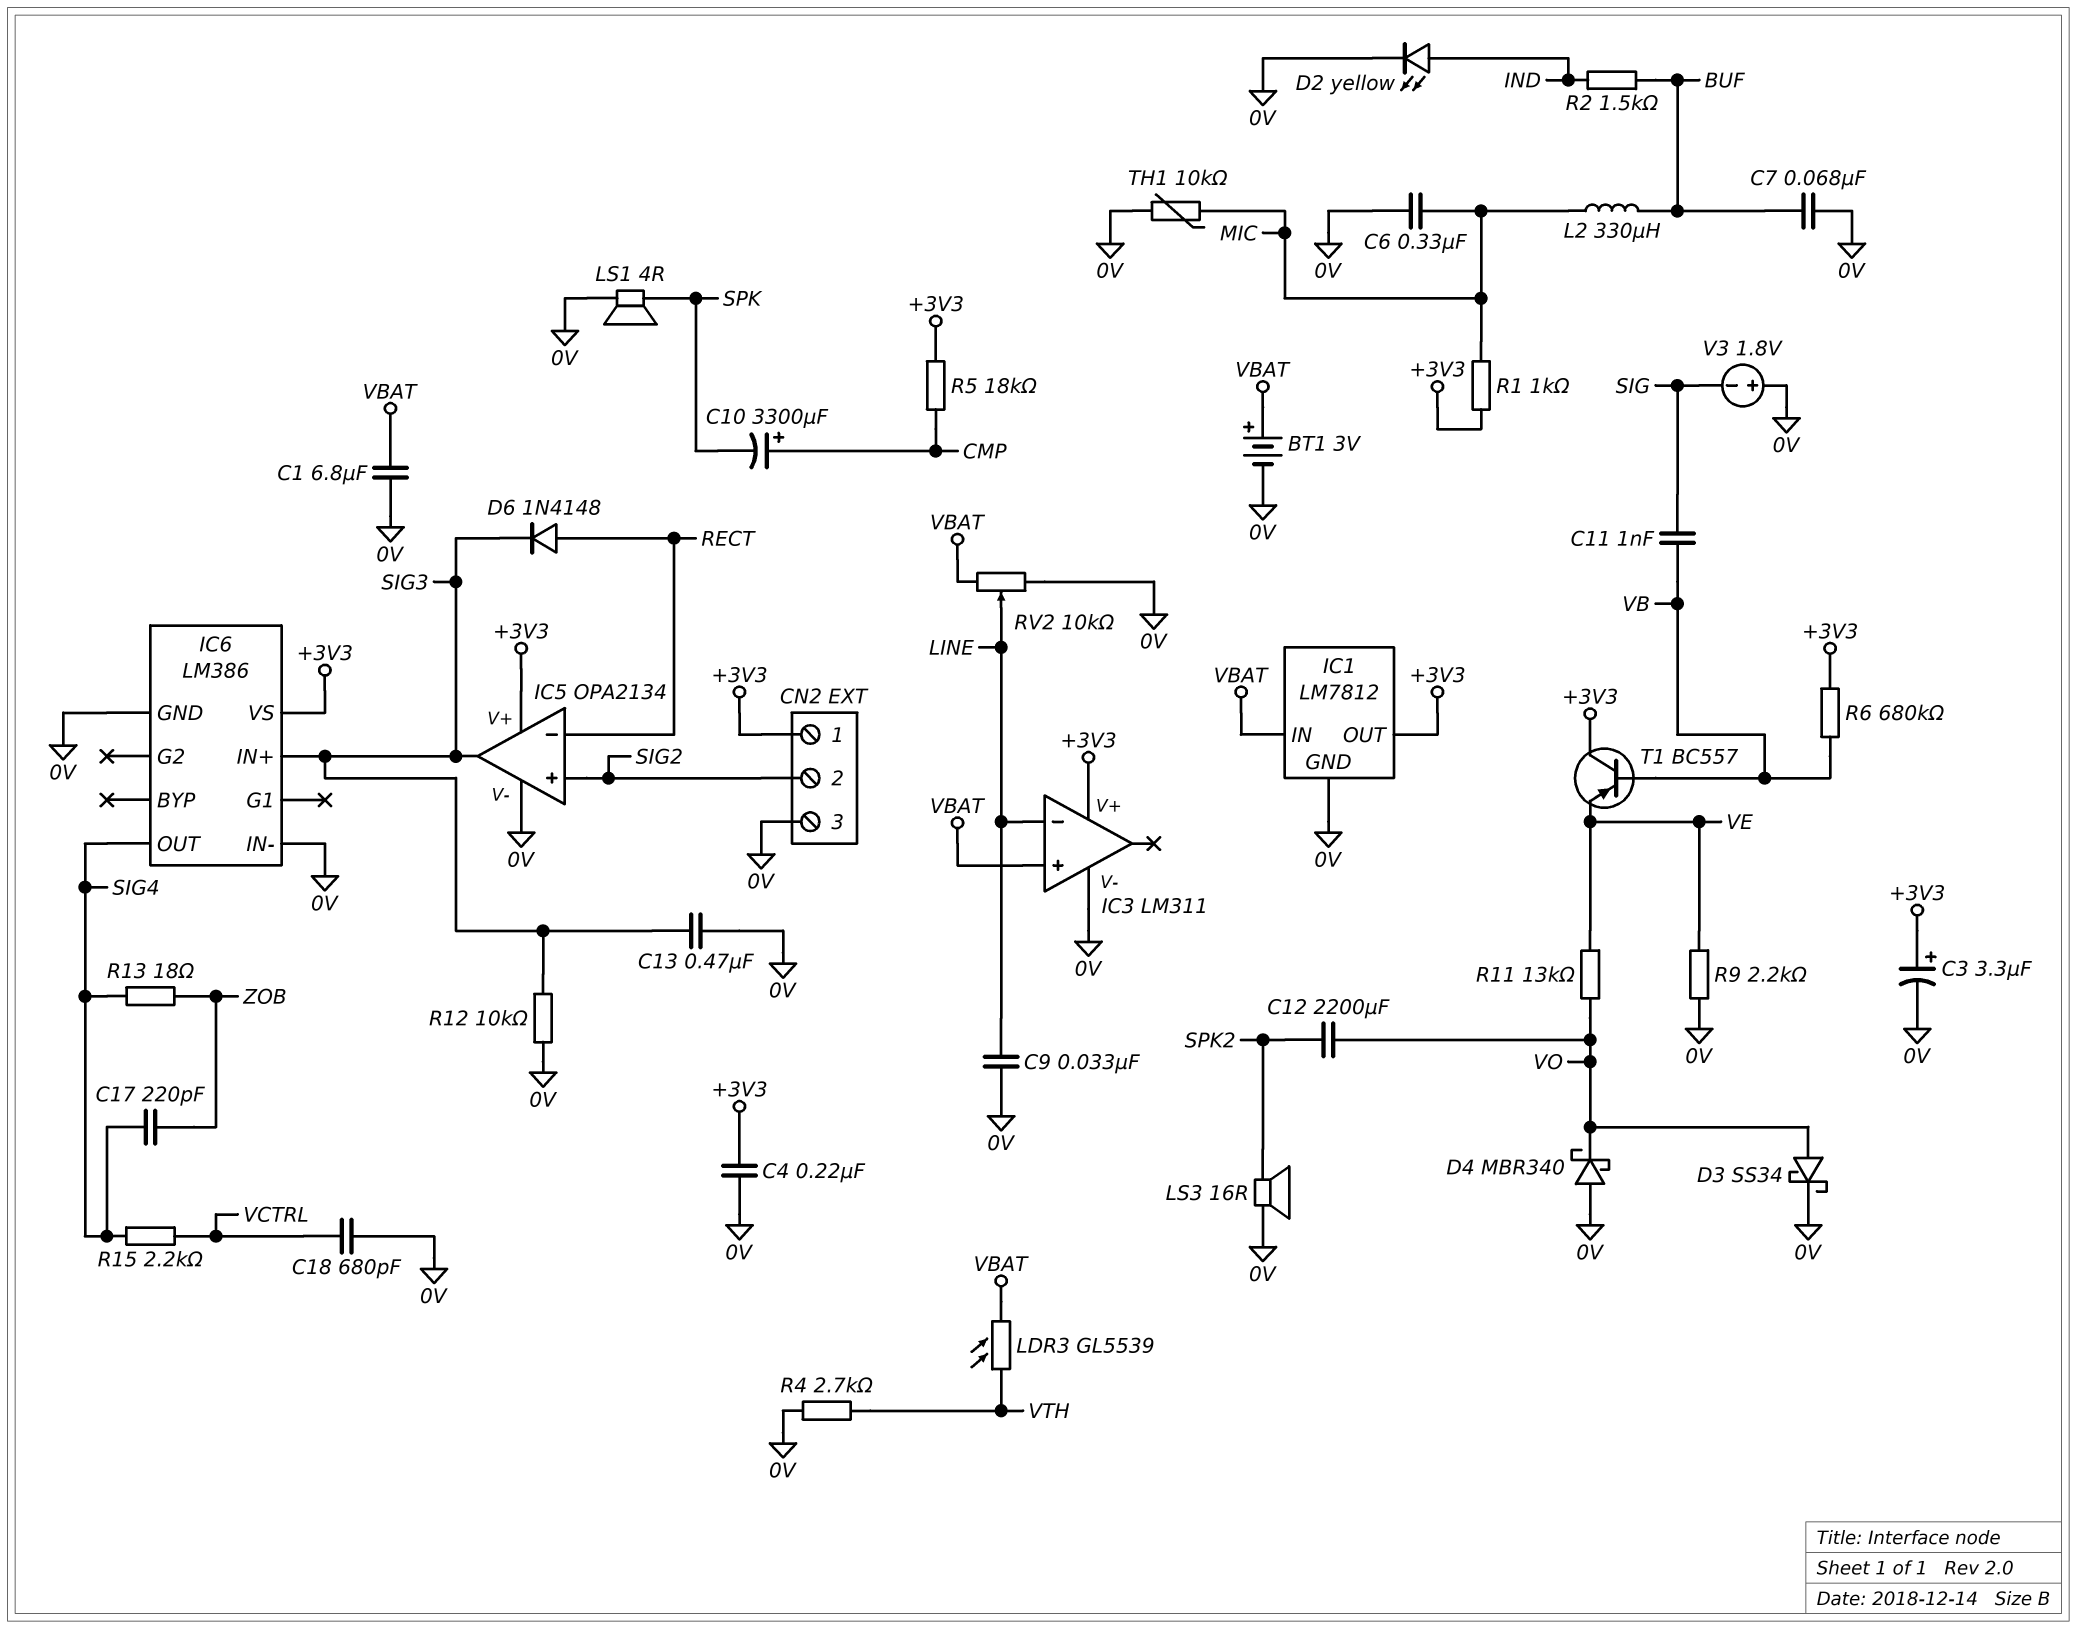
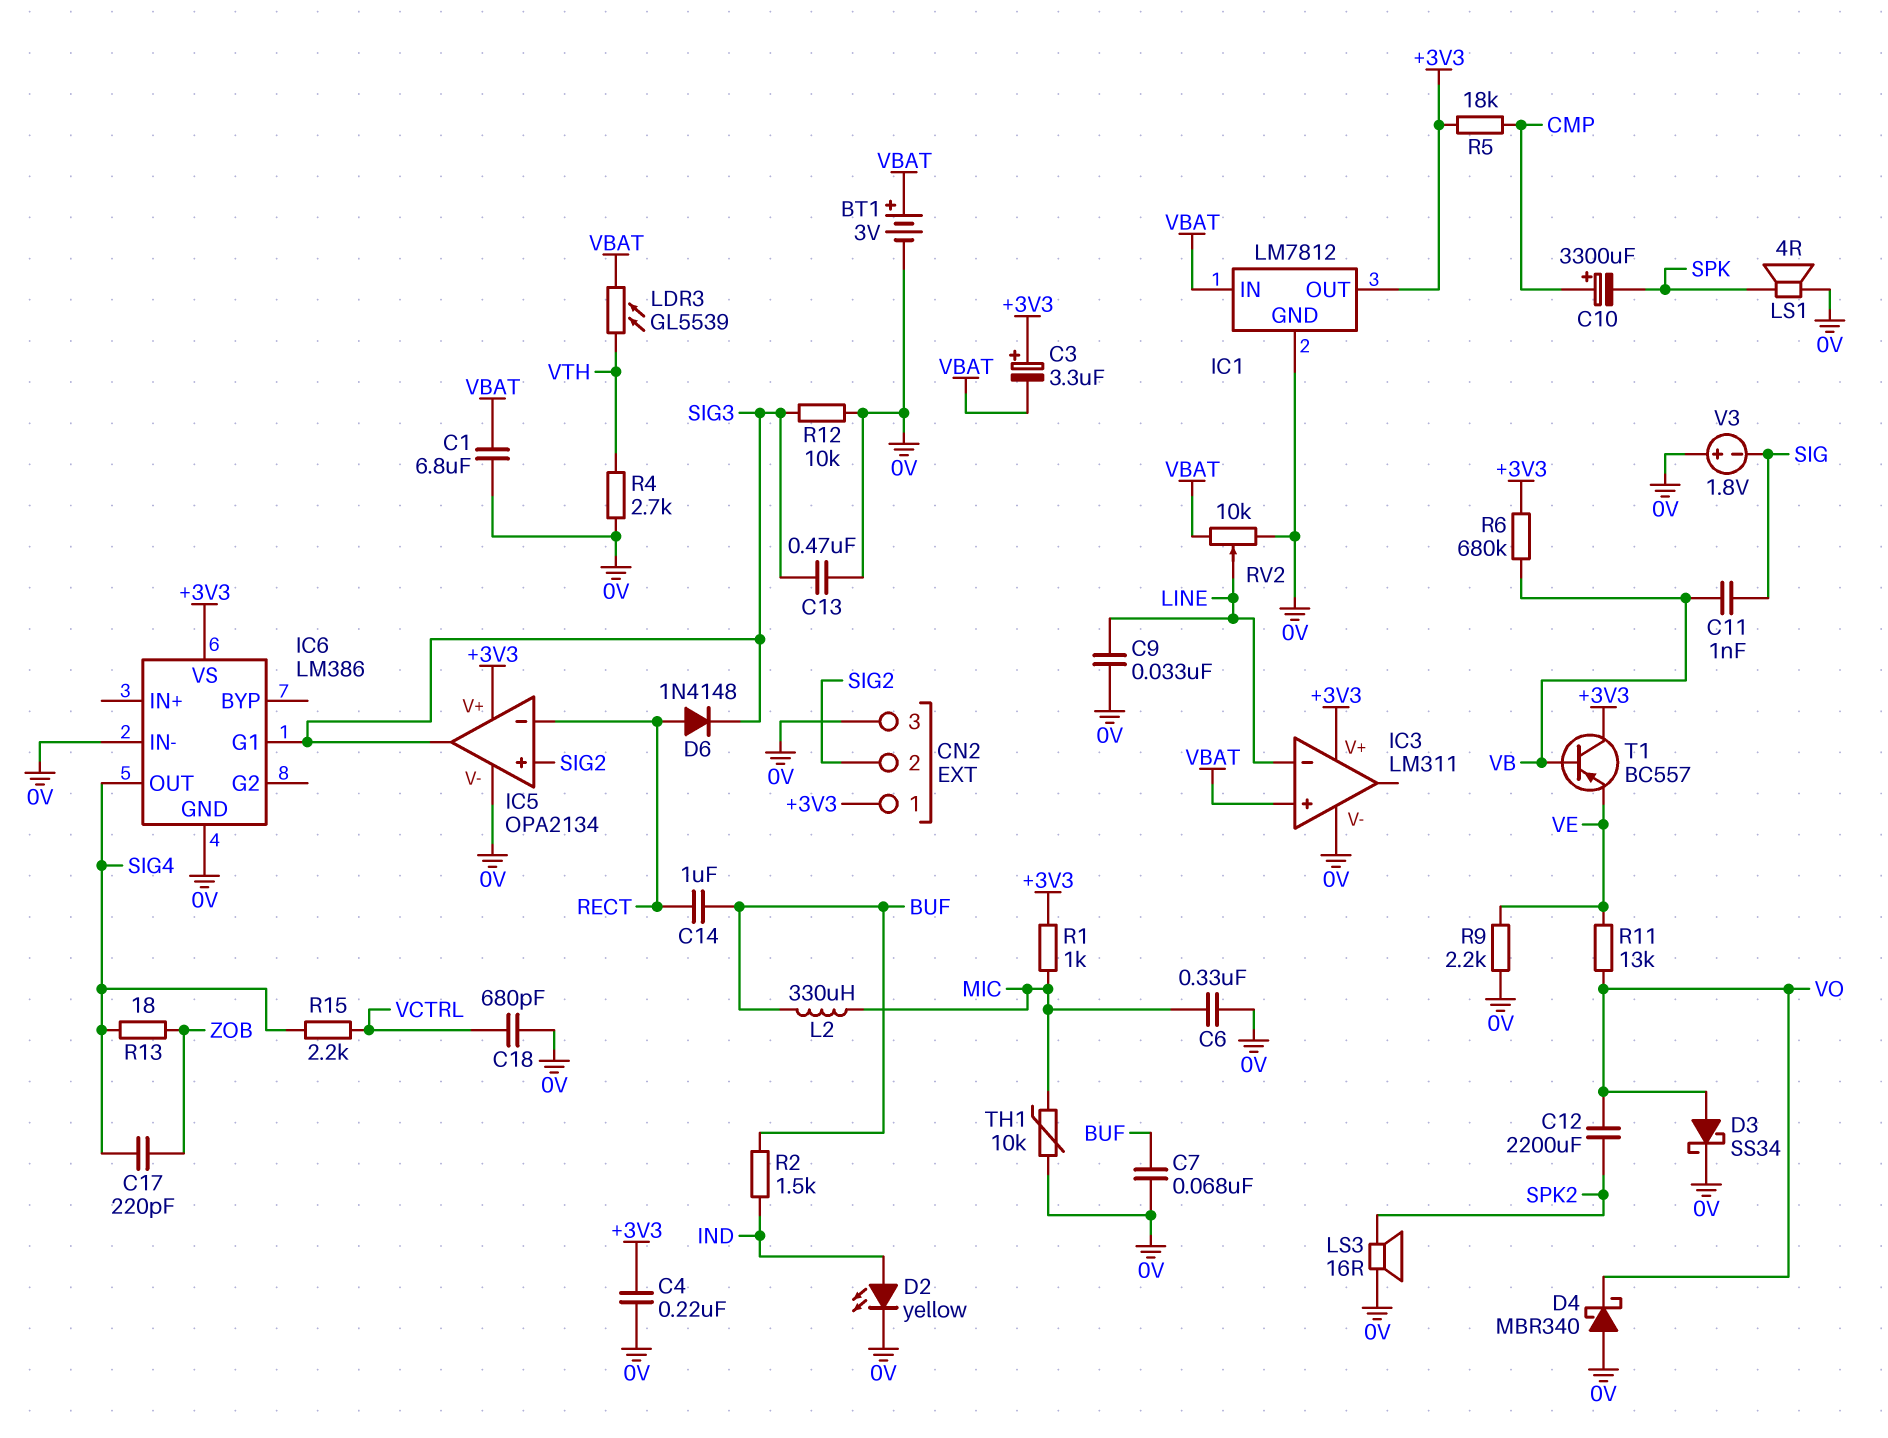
C3: 3.3uF (plus +3V3, minus 0V) -> 3.3uF (plus +3V3, minus VBAT)
C14: none -> 1uF (BUF, RECT)
IC6 pin G1: none -> SIG3
IC6 pin IN+: SIG3 -> none

